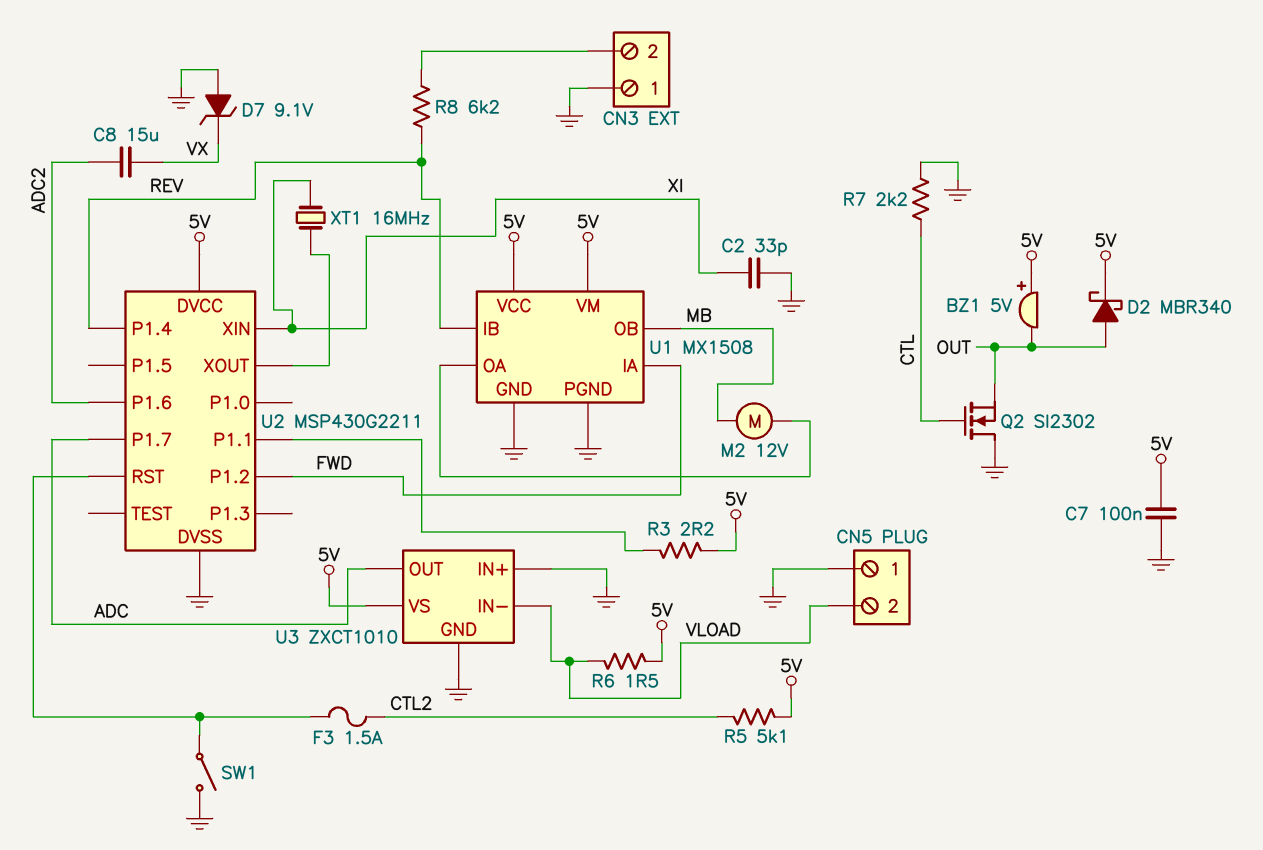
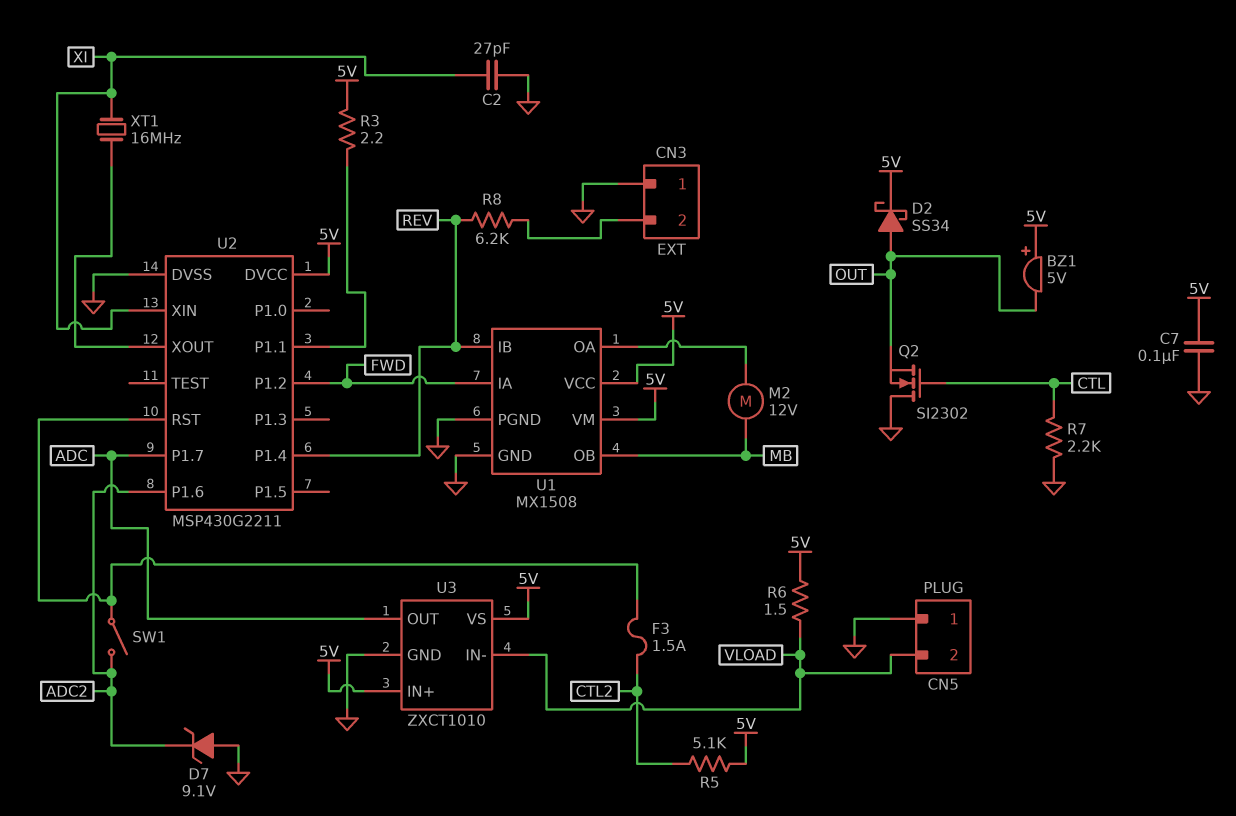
C2: 33pF (GND, XI) -> 27pF (GND, XI)
C8: 15uF (ADC2, VX) -> none
D2: schottky MBR340 (A OUT, K 5V) -> schottky SS34 (A OUT, K 5V)
D7: zener 9.1V (A GND, K VX) -> zener 9.1V (A GND, K ADC2)
SW1: switch (GND, U2/RST) -> switch (ADC2, U2/RST)
U3 pin IN+: GND -> 5V

